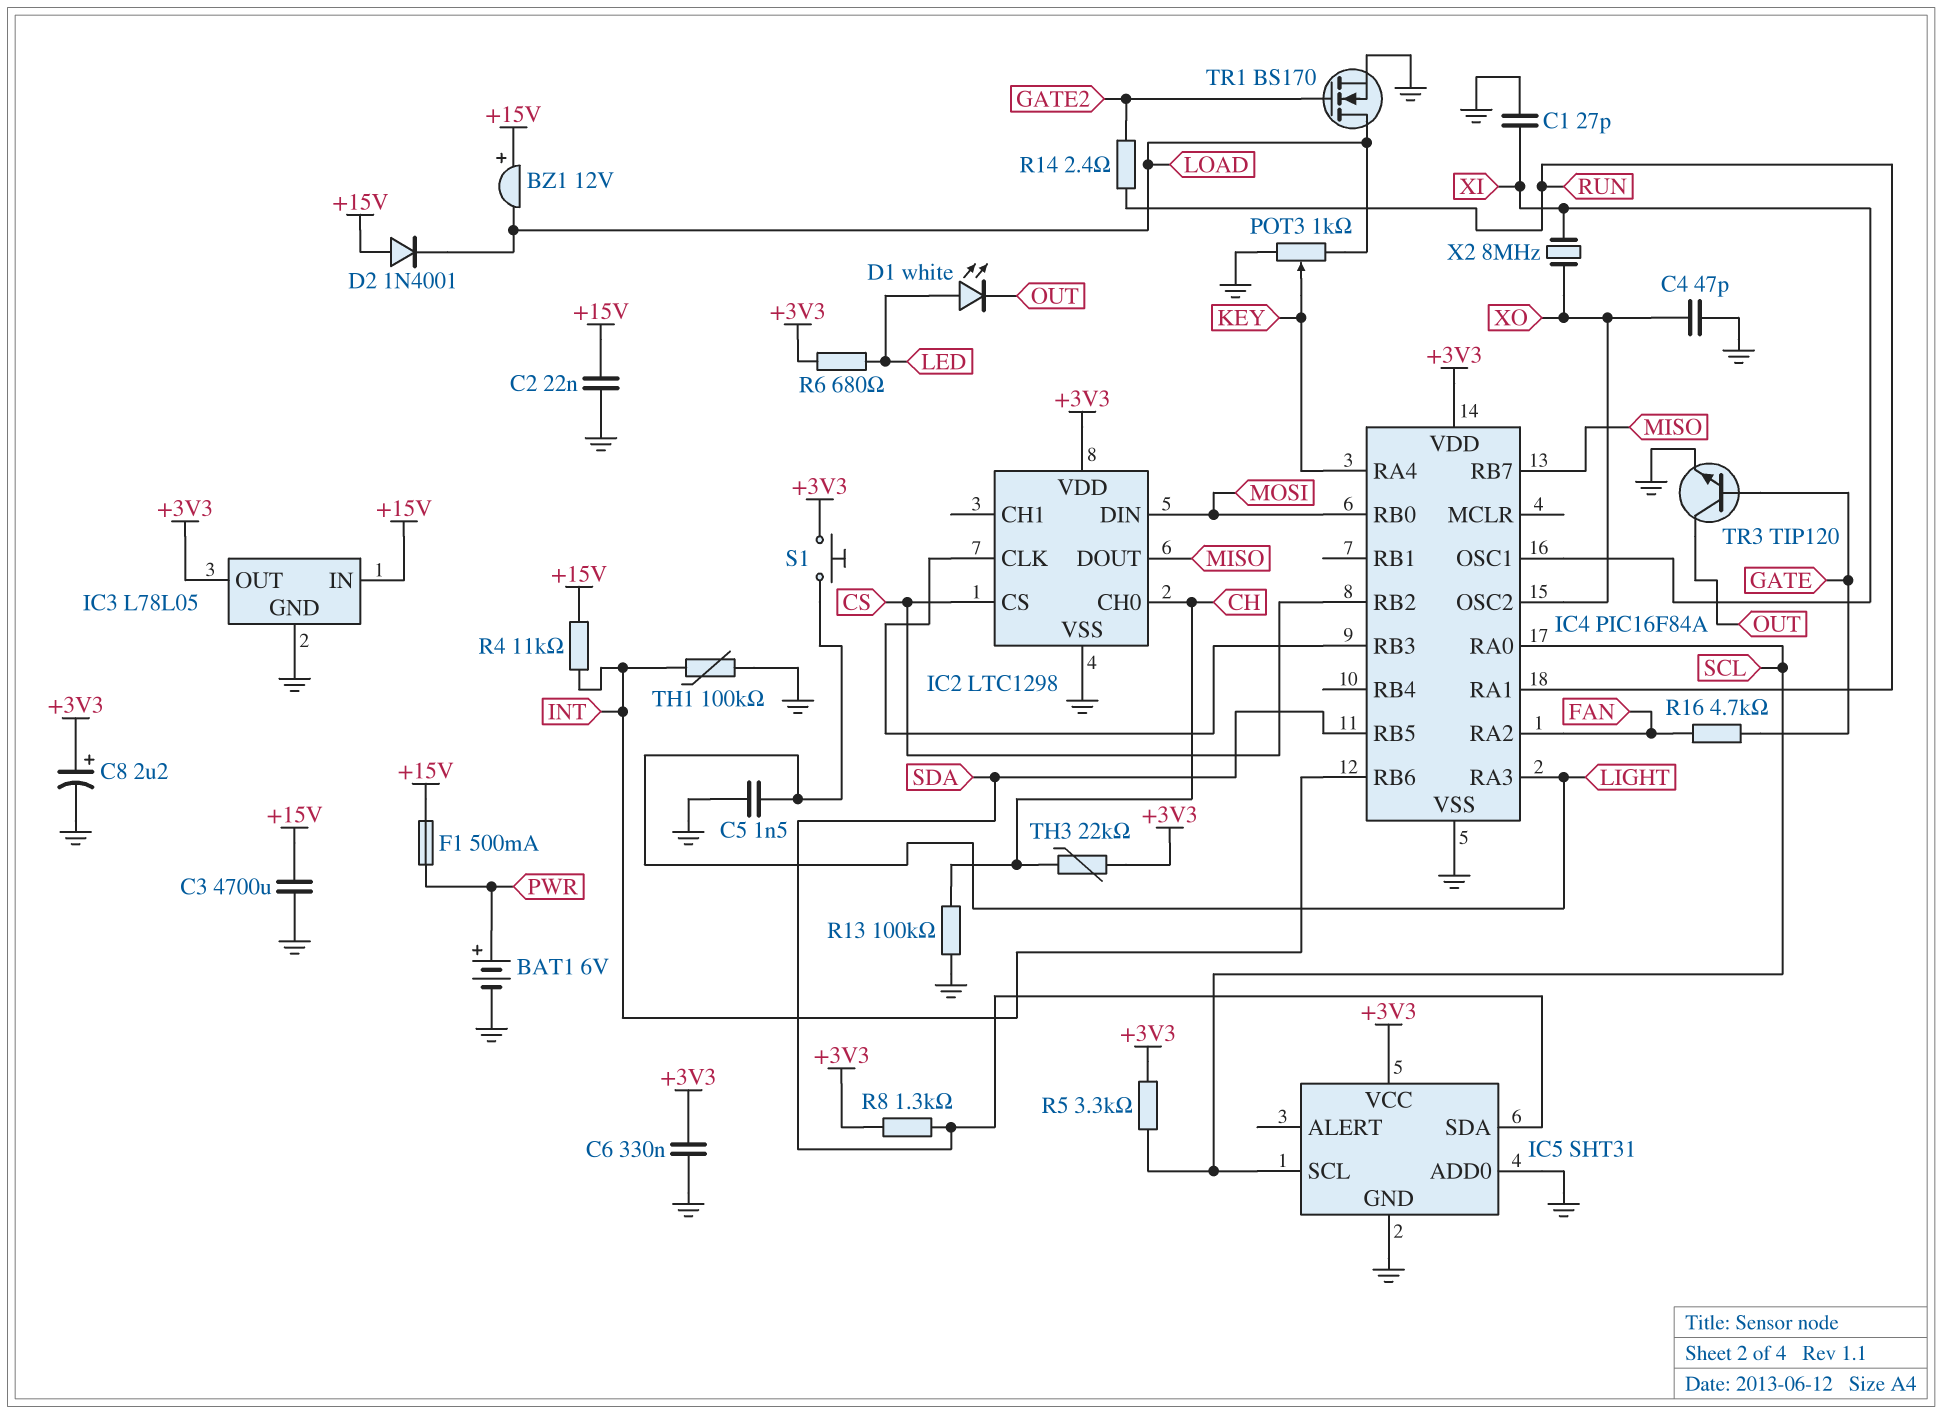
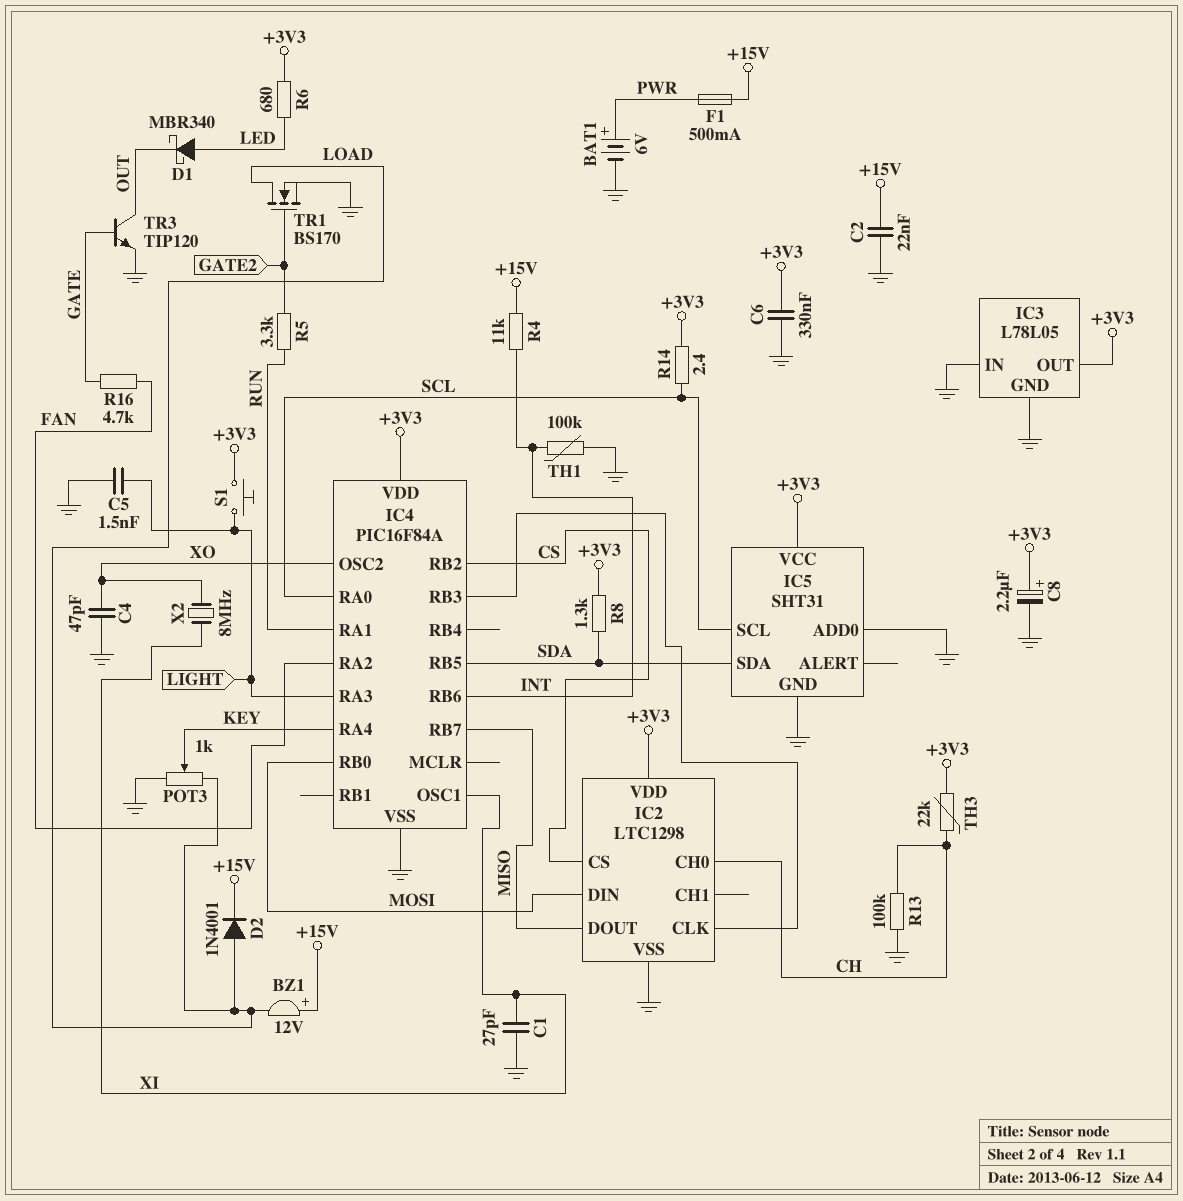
C3: 4700uF (+15V, GND) -> none
D1: LED white (A LED, K OUT) -> schottky MBR340 (A LED, K OUT)
D2: diode 1N4001 (A +15V, K LOAD) -> diode 1N4001 (A LOAD, K +15V)
IC3 pin IN: +15V -> GND
R5: 3.3k (+3V3, SCL) -> 3.3k (GATE2, RUN)
R14: 2.4 (GATE2, RUN) -> 2.4 (+3V3, SCL)

